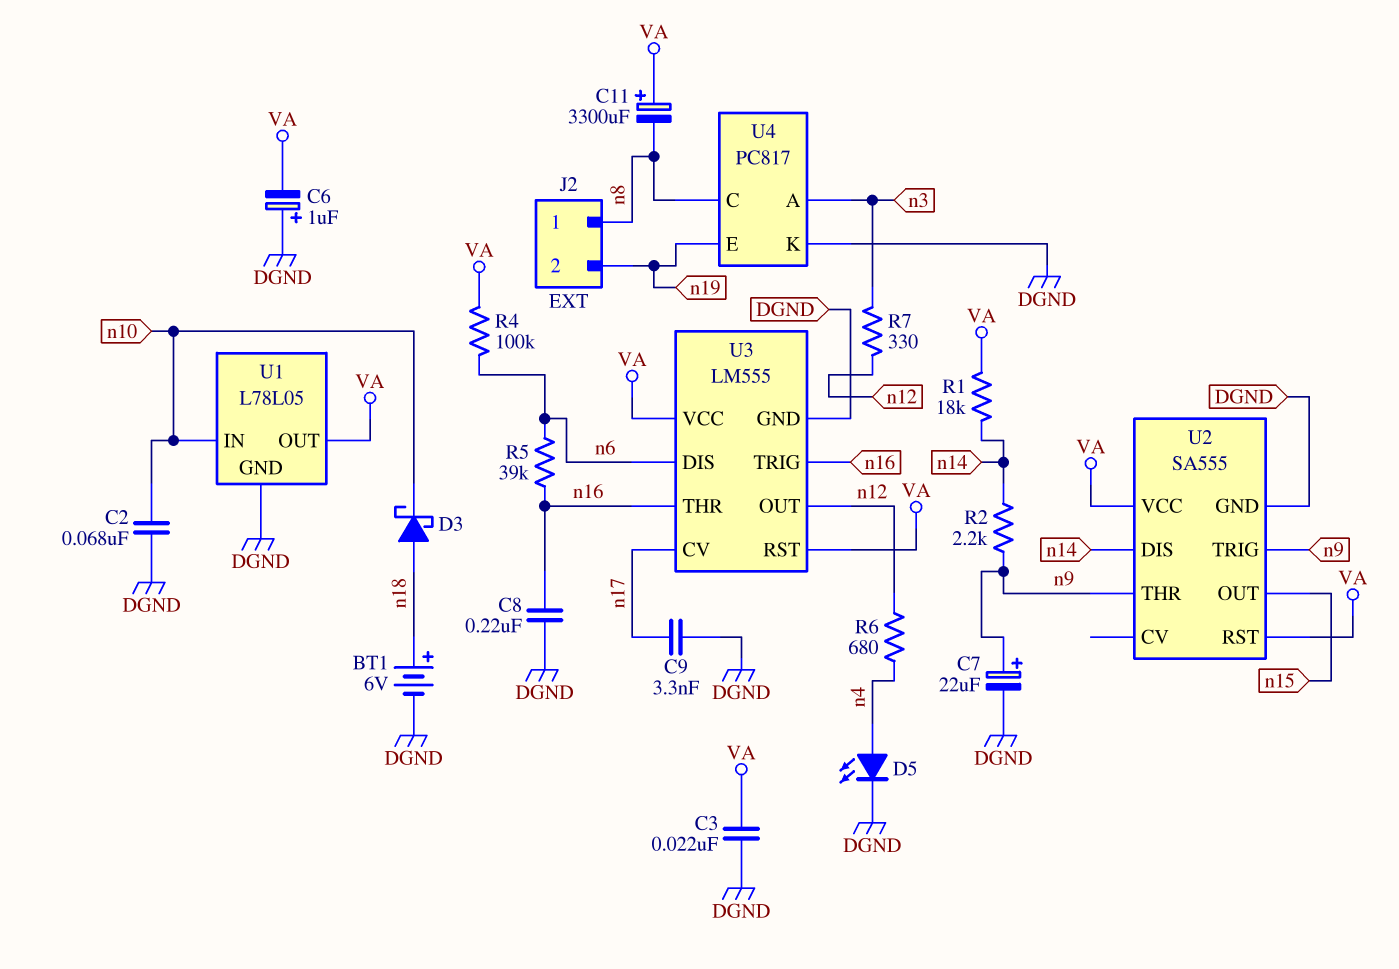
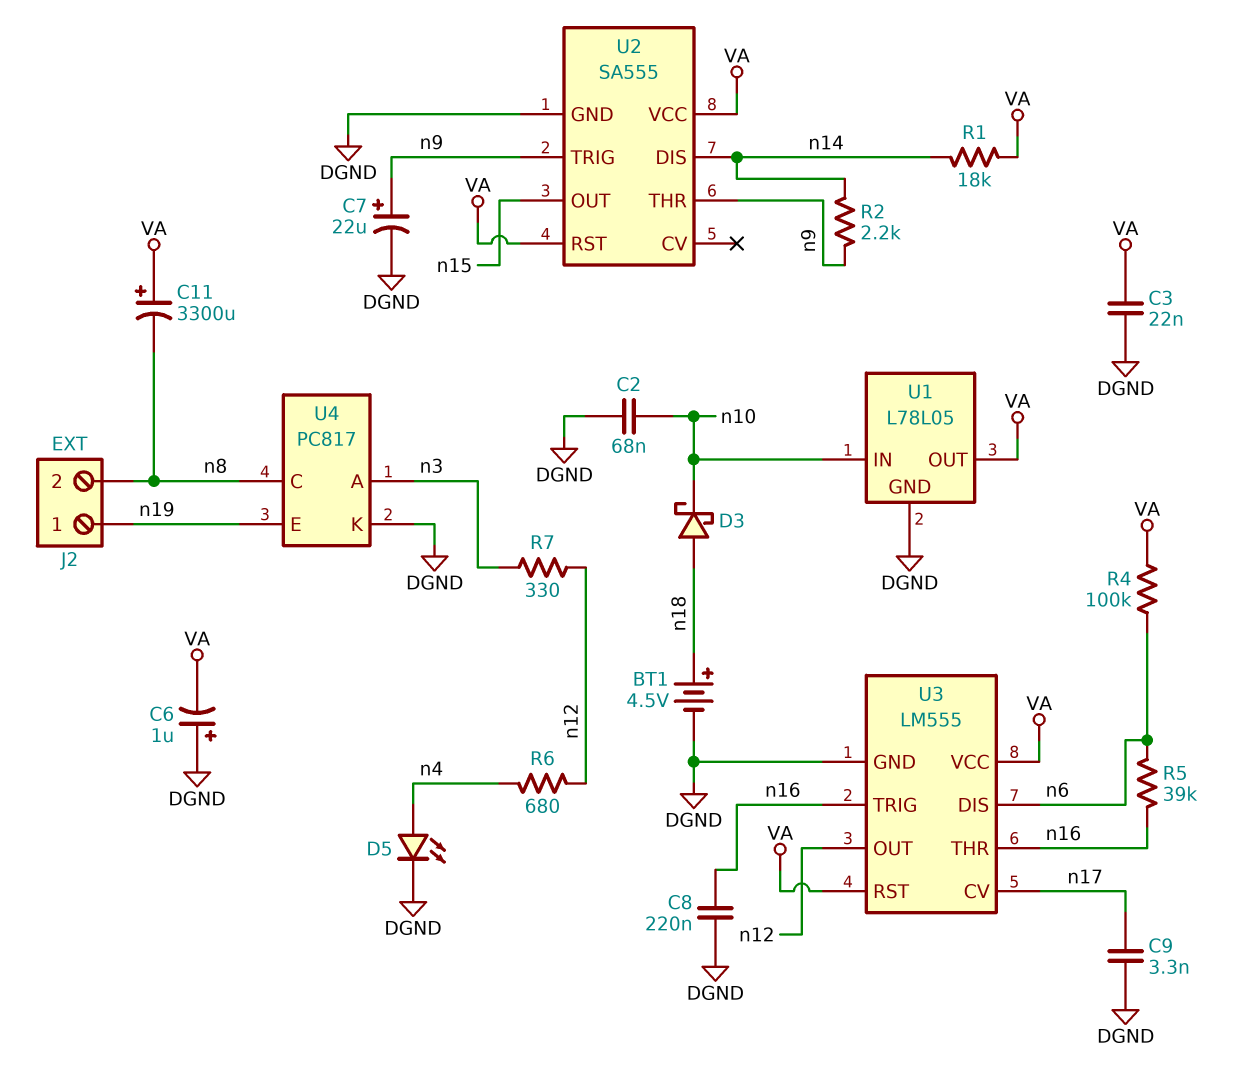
BT1: 6V (plus n18, minus DGND) -> 4.5V (plus n18, minus DGND)
J2 pin 1: n8 -> n19
J2 pin 2: n19 -> n8

